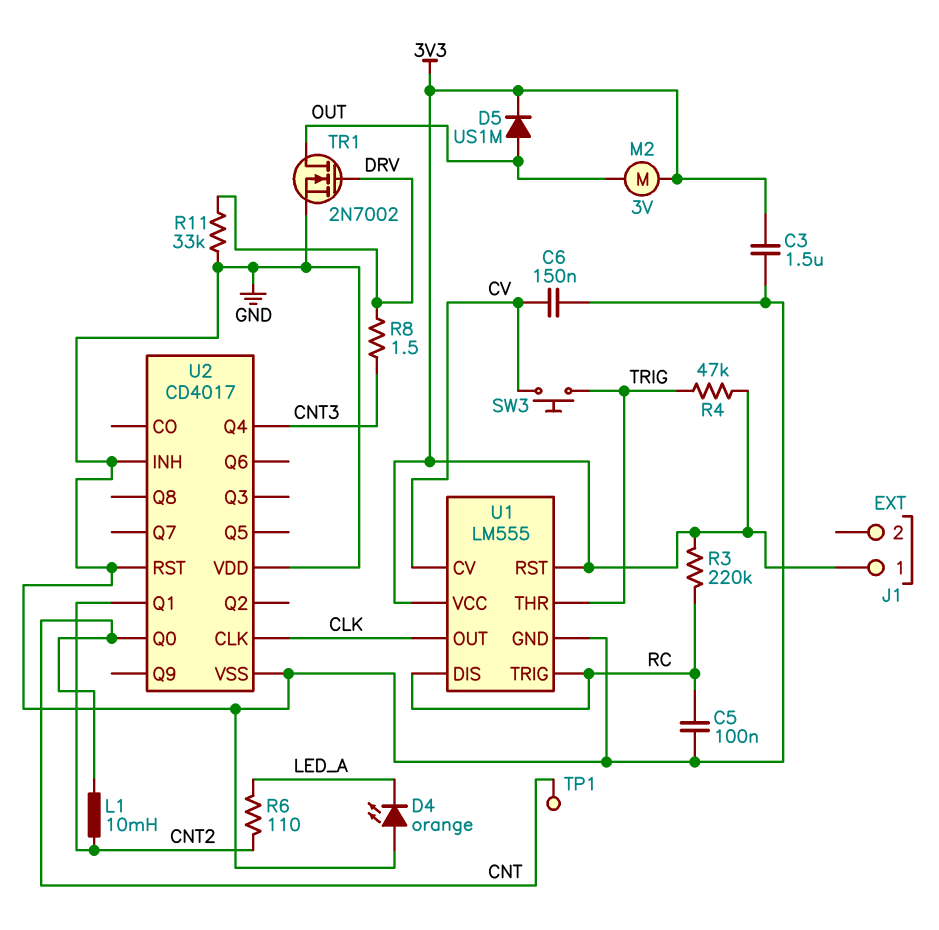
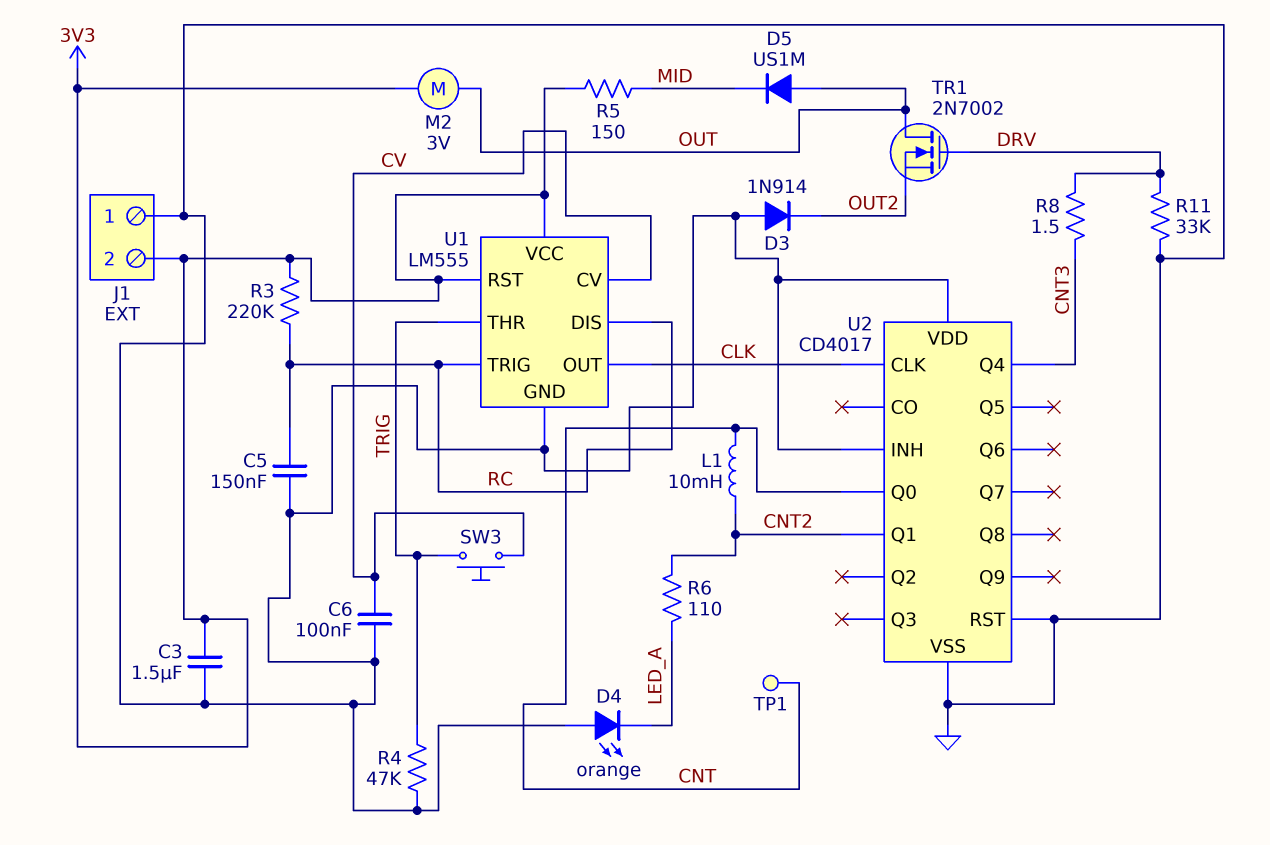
C5: 100nF (GND, RC) -> 150nF (GND, RC)
C6: 150nF (CV, GND) -> 100nF (CV, GND)
D3: none -> diode 1N914 (A GND, K OUT2)
D5: diode US1M (A OUT, K 3V3) -> diode US1M (A OUT, K MID)
J1 pin 1: 3V3 -> GND
J1 pin 2: none -> 3V3
R4: 47k (3V3, TRIG) -> 47k (GND, TRIG)
R5: none -> 150 (3V3, MID)
TR1: NMOS 2N7002 (G DRV, D OUT, S GND) -> NMOS 2N7002 (G DRV, D OUT, S OUT2)

